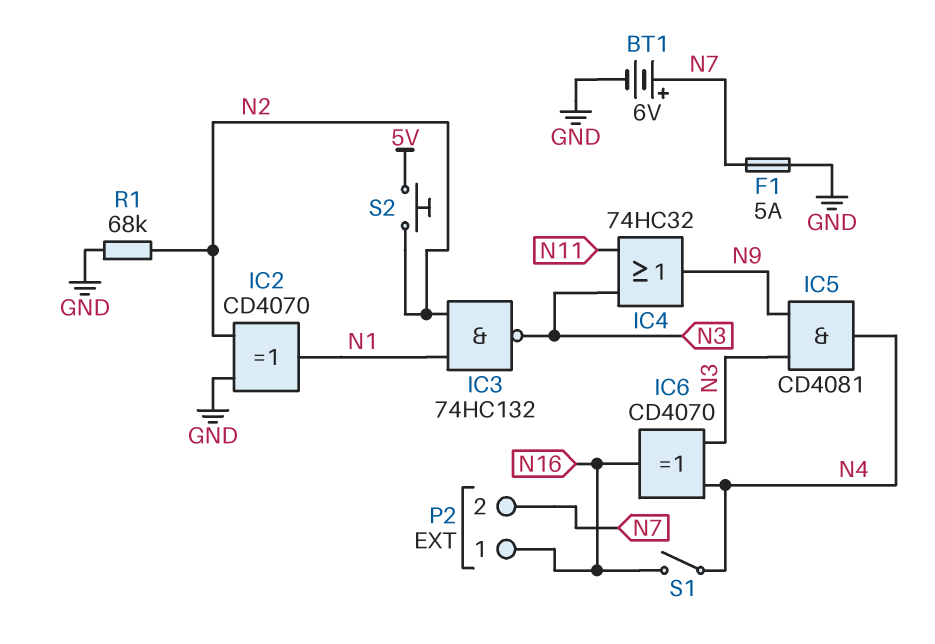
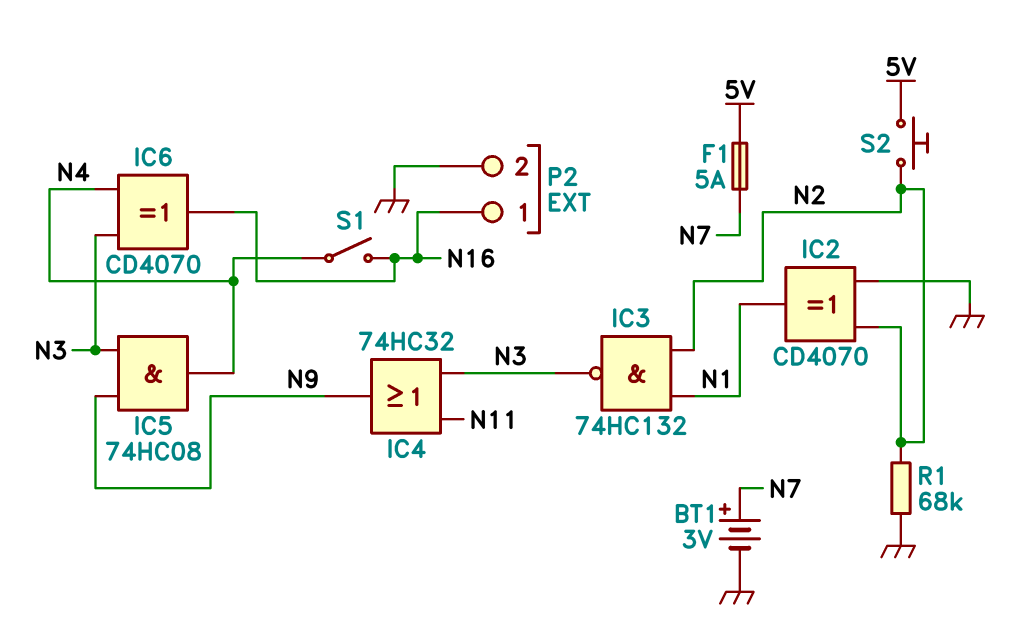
BT1: 6V (plus N7, minus GND) -> 3V (plus N7, minus GND)
F1: 5A (GND, N7) -> 5A (5V, N7)
IC5: AND CD4081 (in N3, in N9, out N4) -> AND 74HC08 (in N3, in N9, out N4)
P2 pin 2: N7 -> GND

